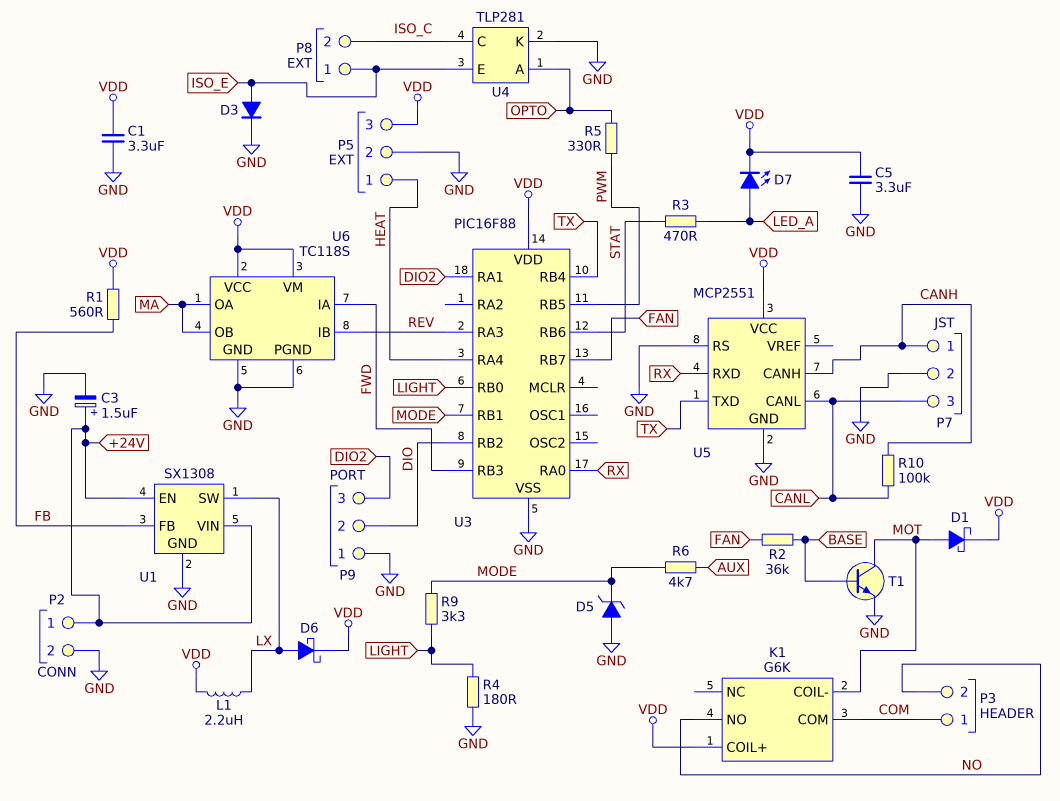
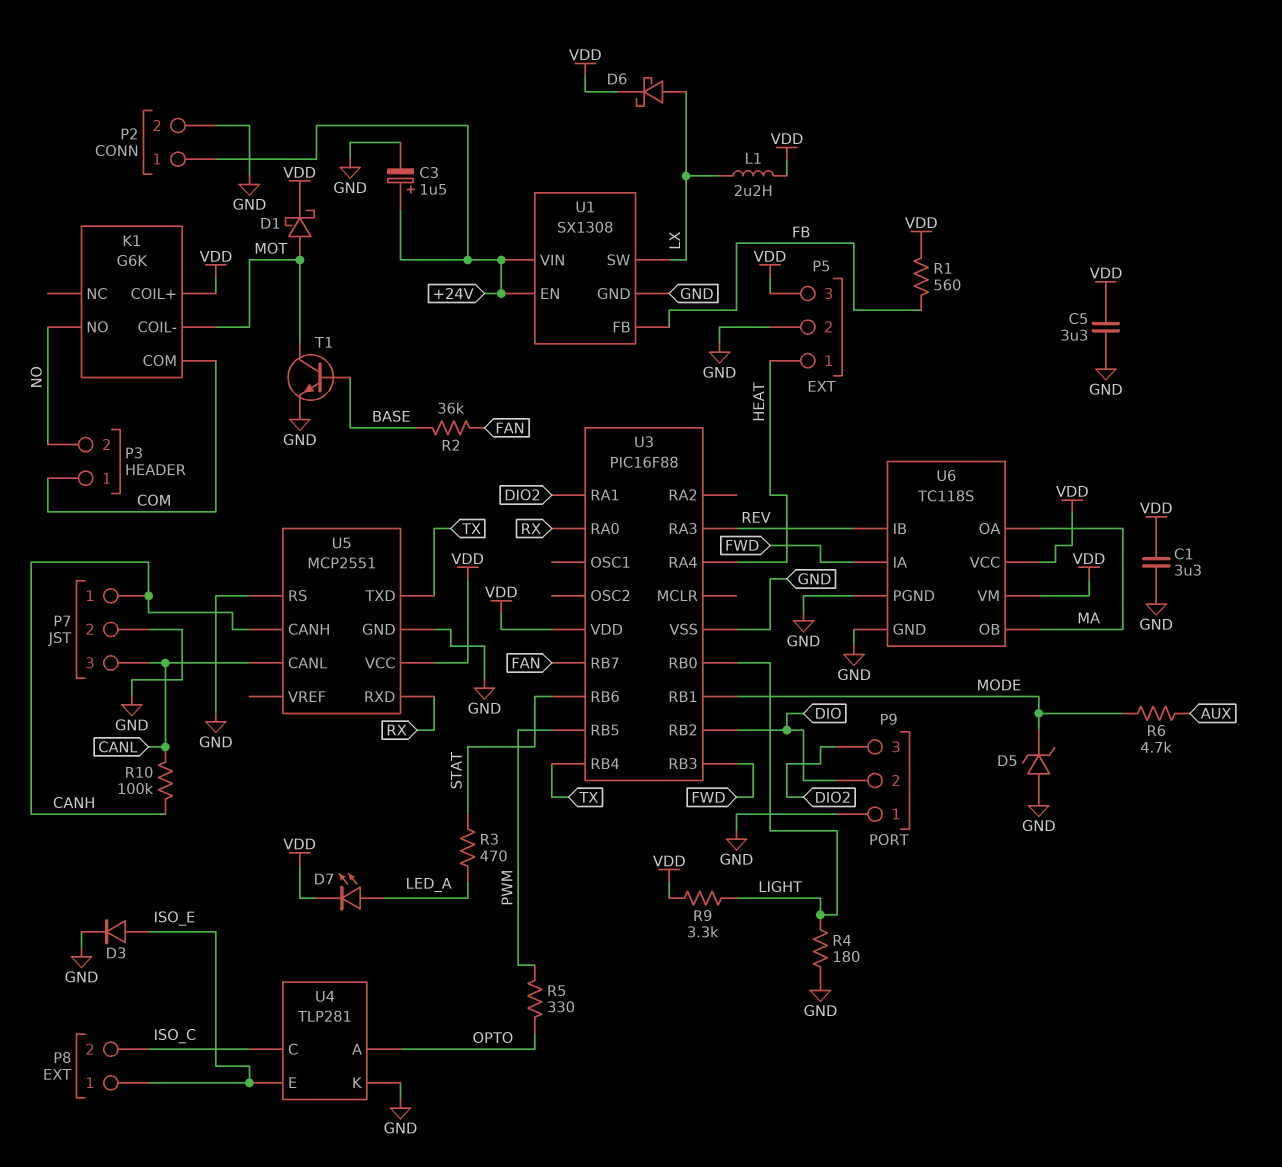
R9: 3.3k (LIGHT, MODE) -> 3.3k (LIGHT, VDD)

